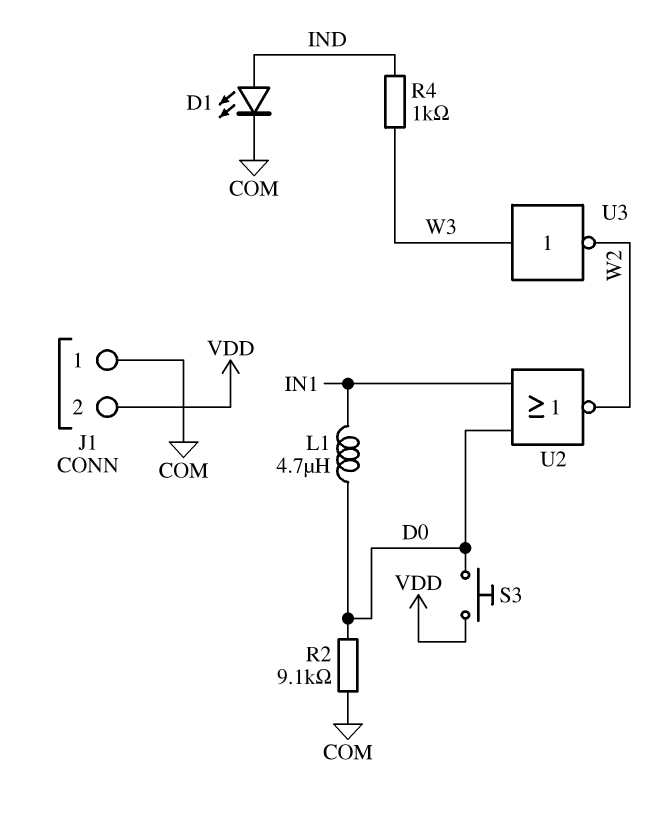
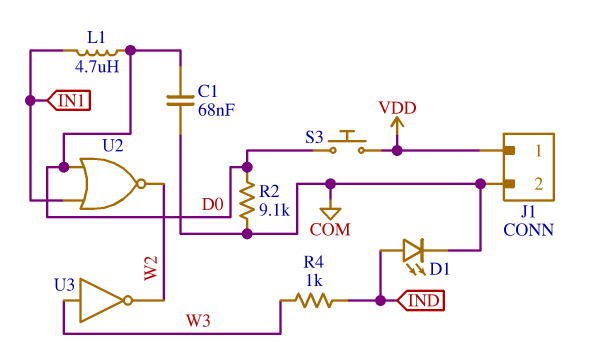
C1: none -> 68nF (COM, D0)
J1 pin 1: COM -> VDD
J1 pin 2: VDD -> COM

